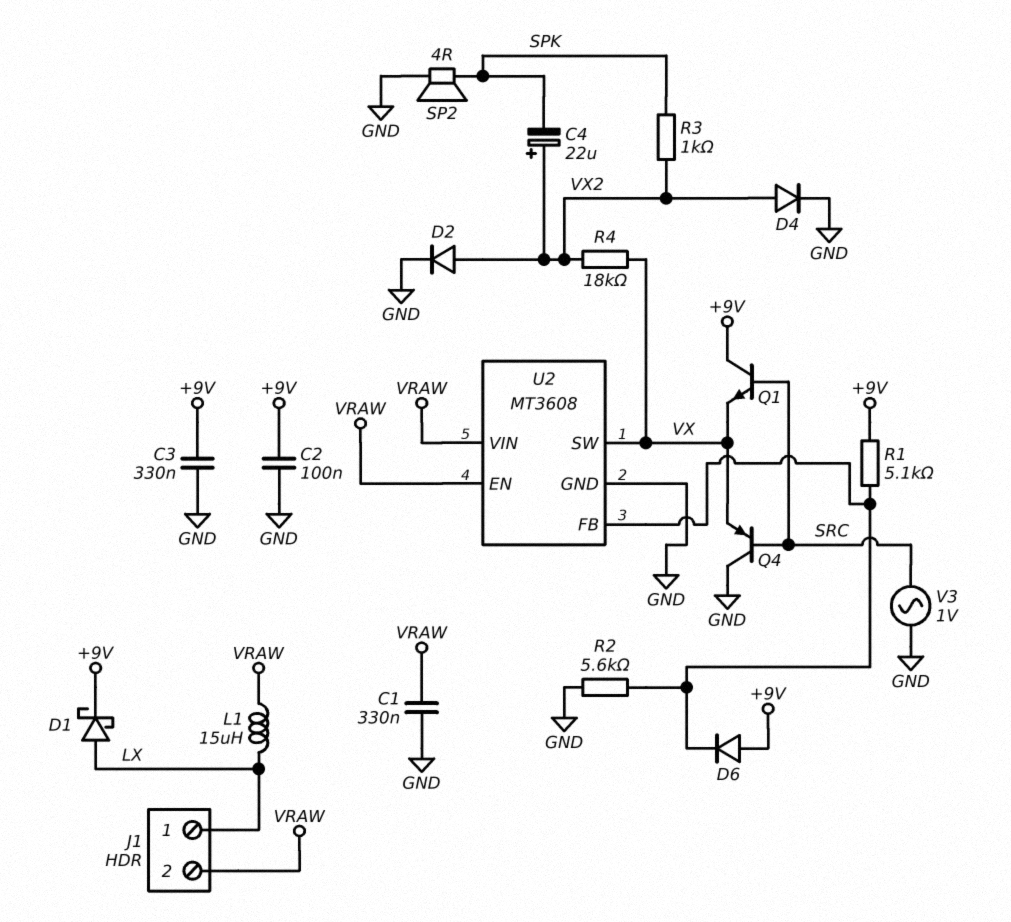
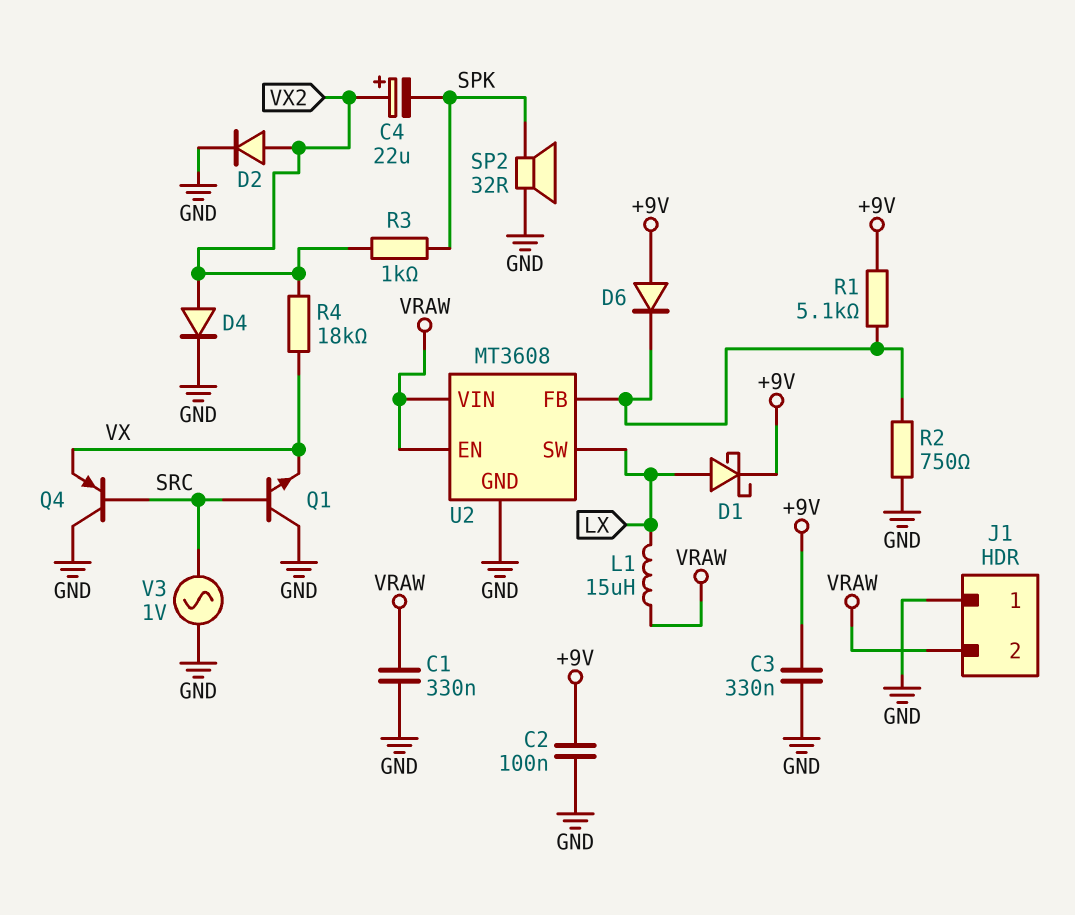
J1 pin 1: LX -> GND
Q1: NPN (B SRC, C +9V, E VX) -> NPN (B SRC, C GND, E VX)
R2: 5.6k (GND, U2/FB) -> 750 (GND, U2/FB)
SP2: speaker 4R (GND, SPK) -> speaker 32R (GND, SPK)
U2 pin SW: VX -> LX

